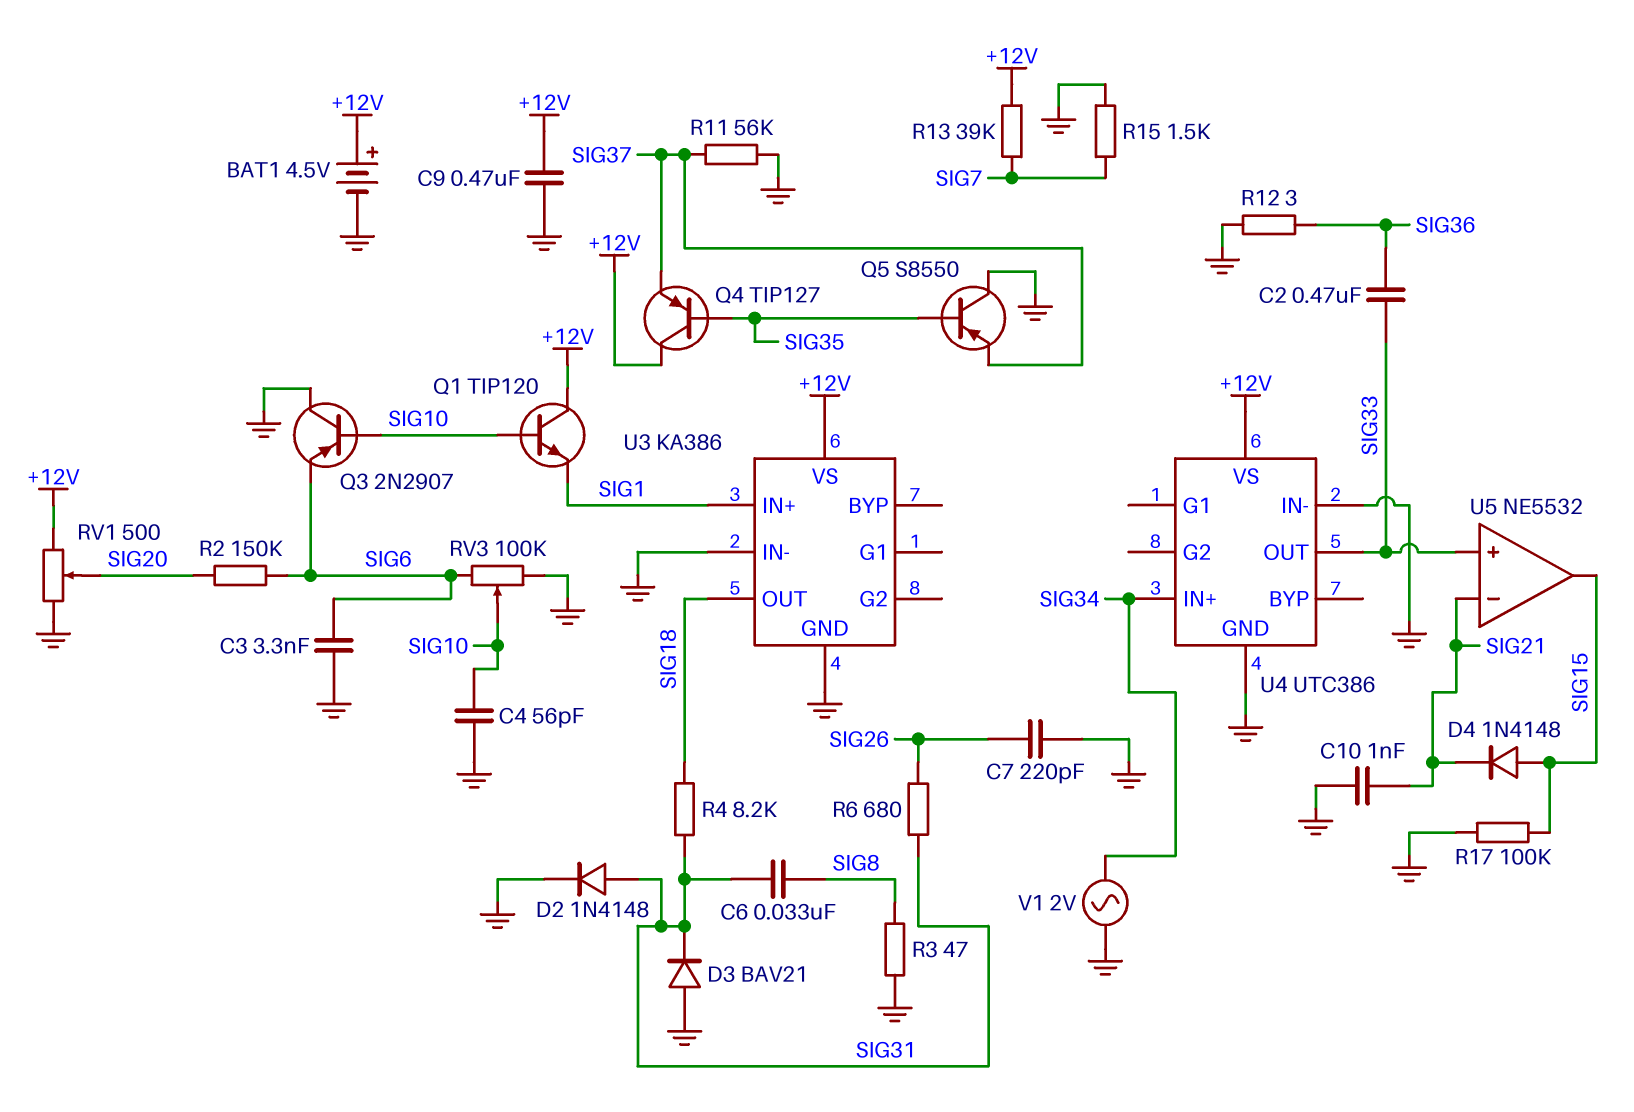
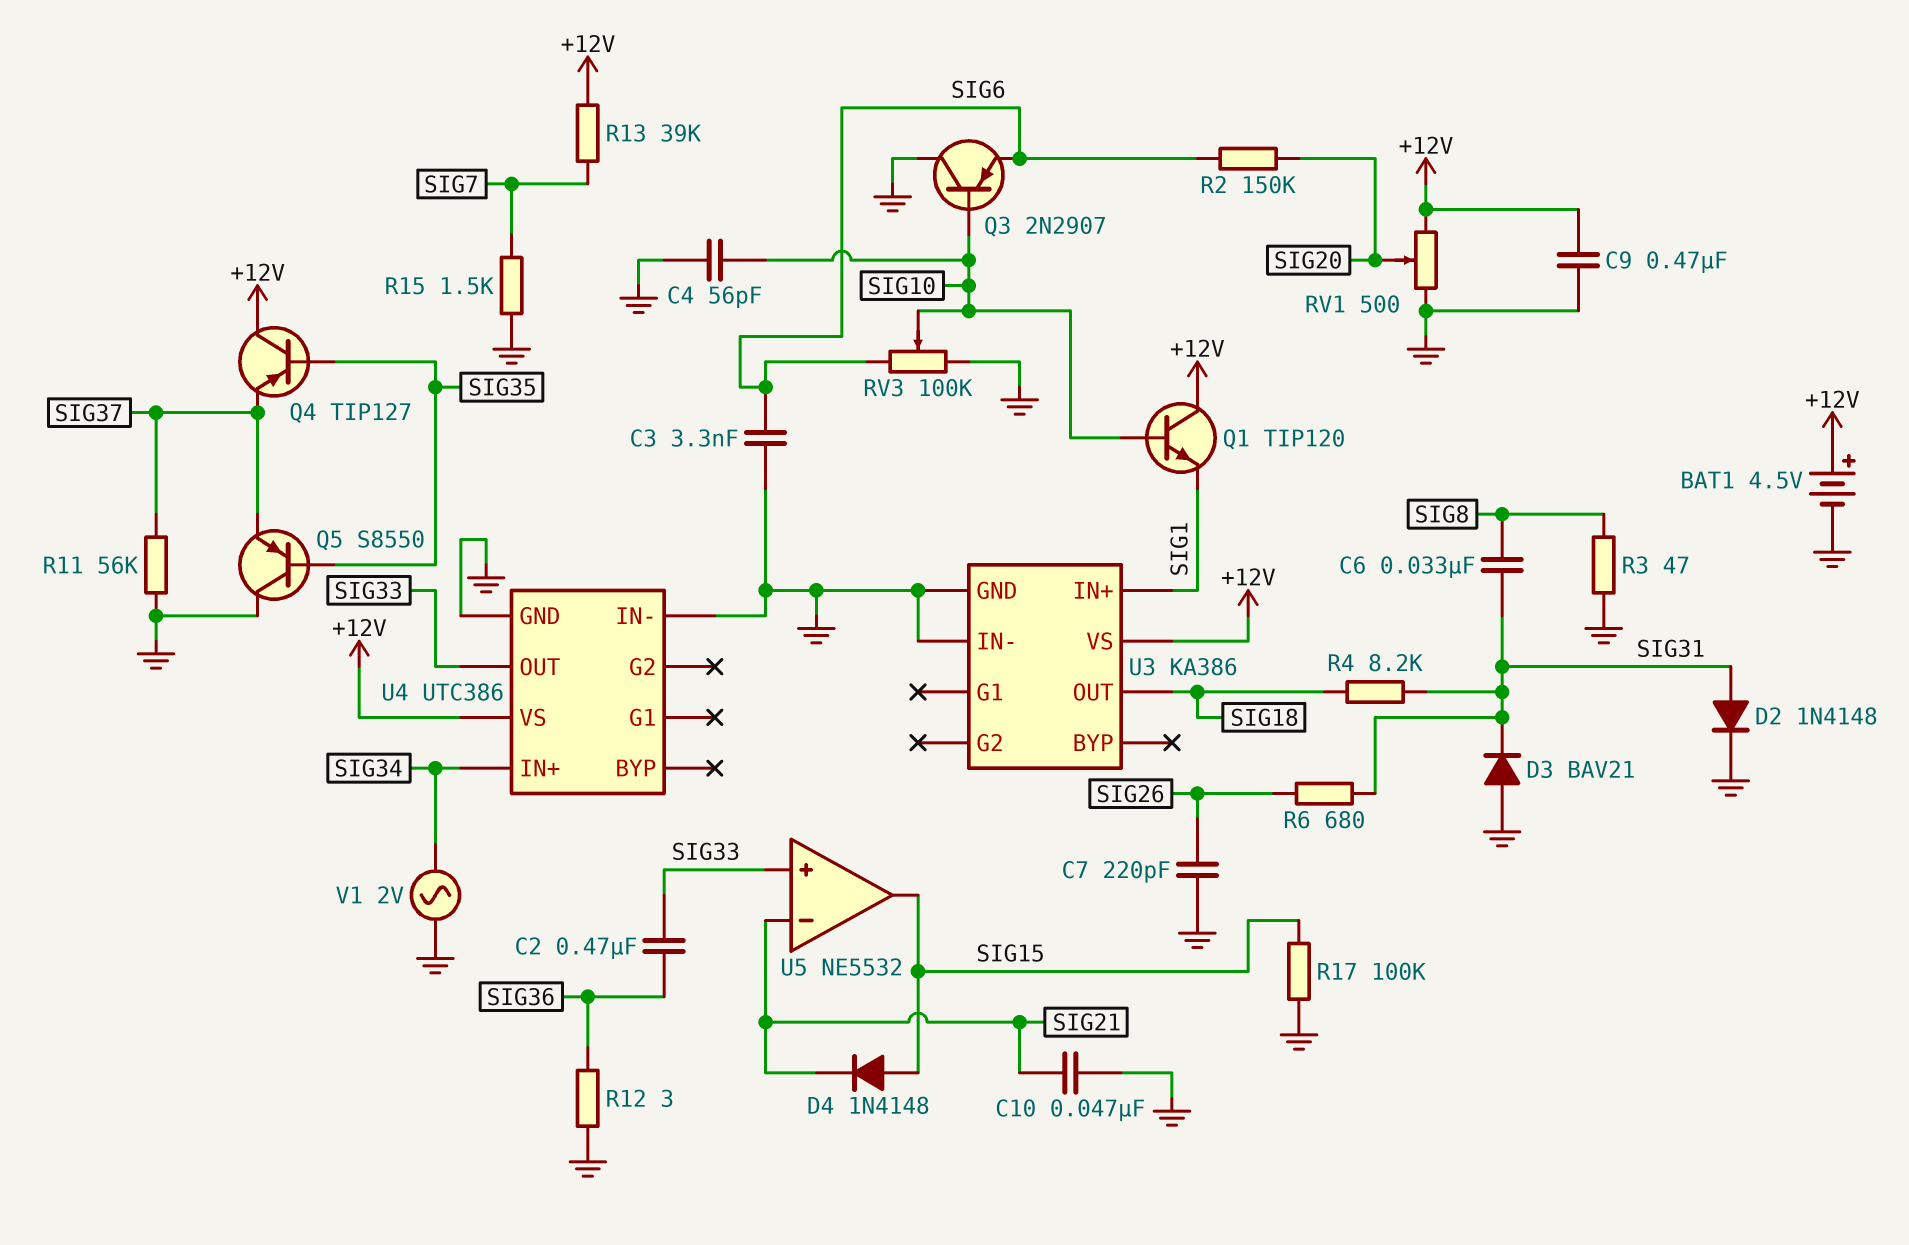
C10: 1nF (GND, SIG21) -> 47nF (GND, SIG21)

